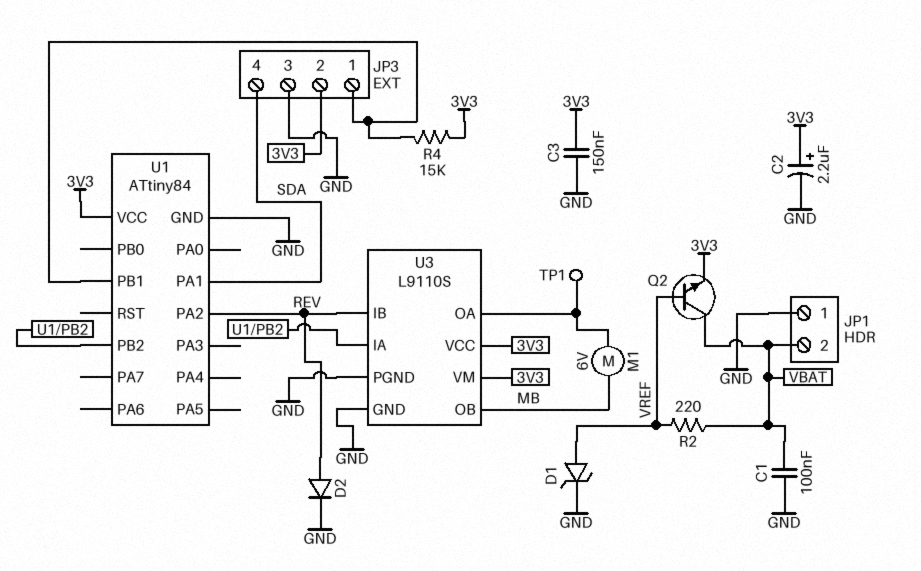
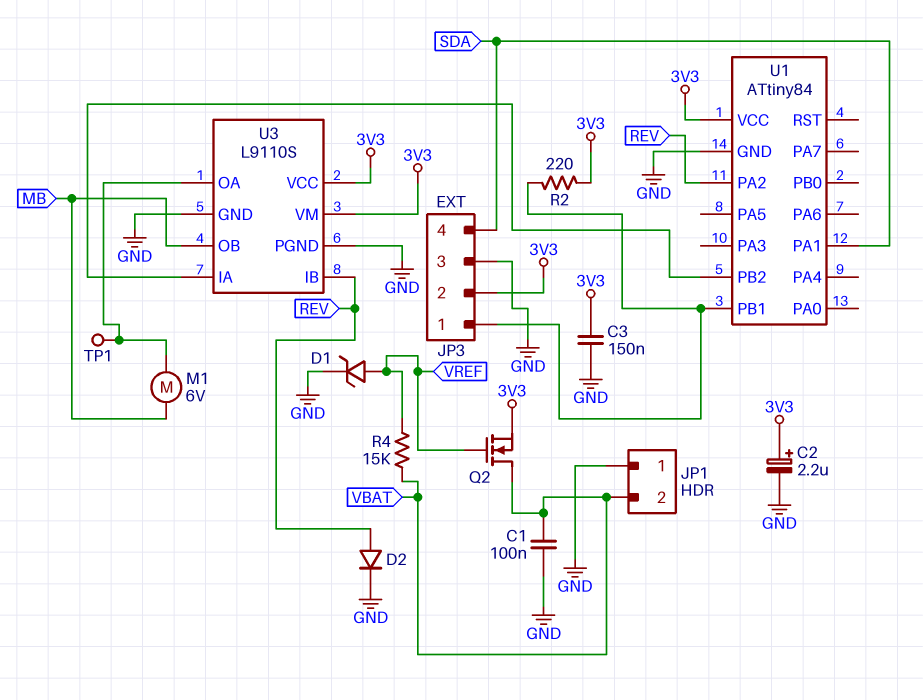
Q2: NPN (B VREF, C VBAT, E 3V3) -> NMOS (G VREF, D VBAT, S 3V3)
R2: 220 (VBAT, VREF) -> 220 (3V3, JP3/1)
R4: 15k (3V3, JP3/1) -> 15k (VBAT, VREF)

